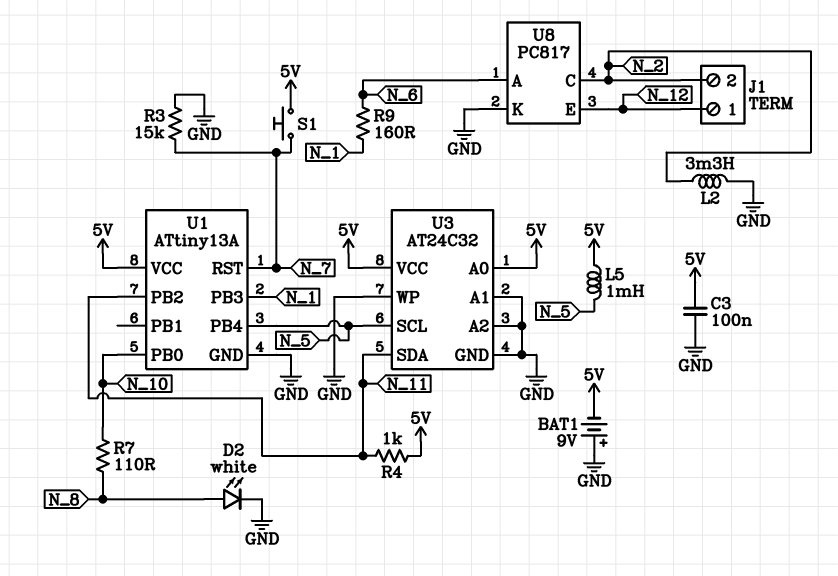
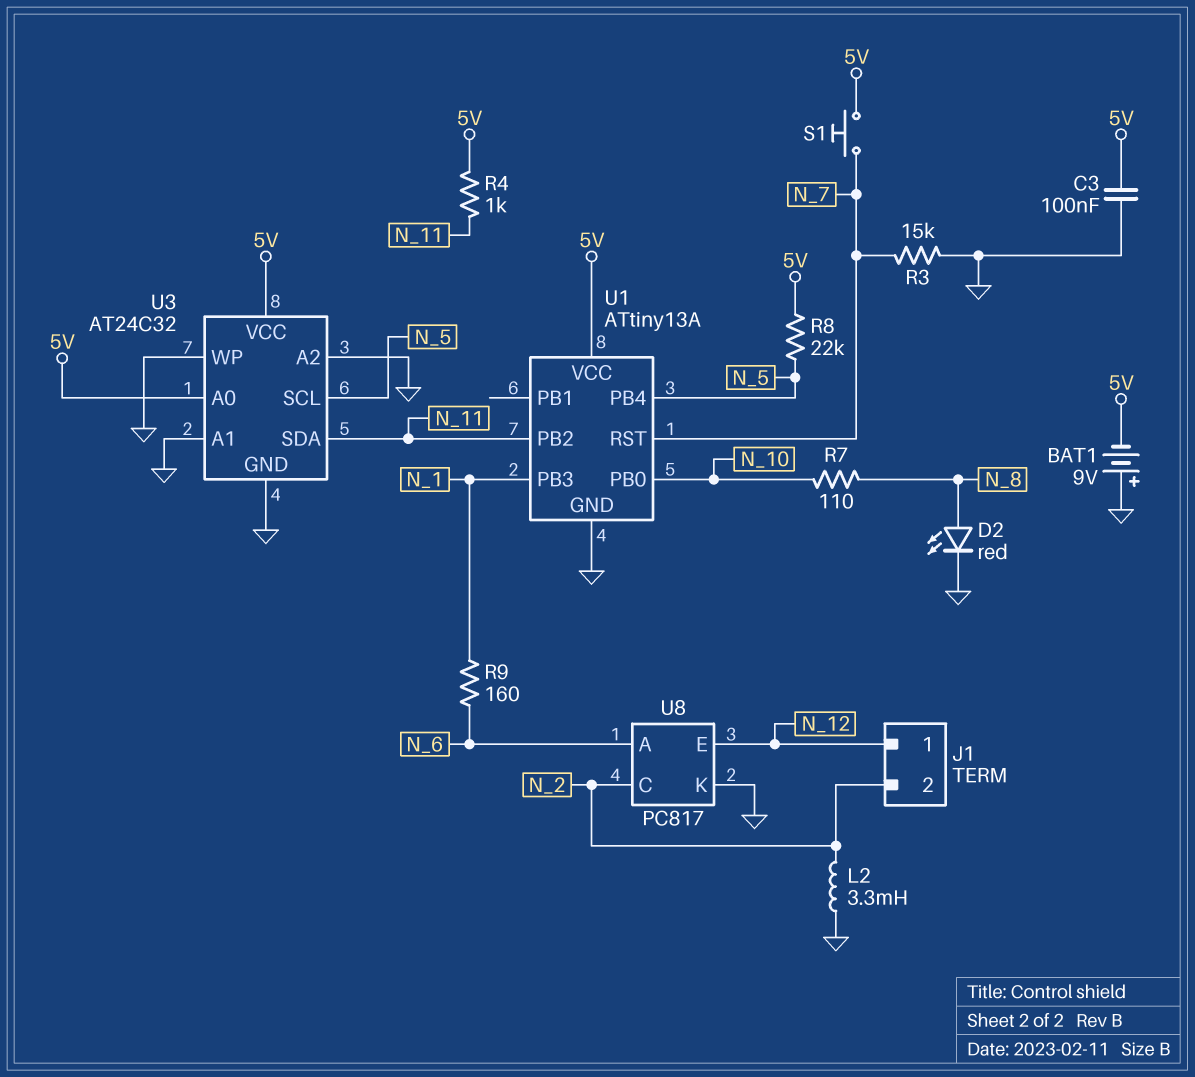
D2: LED white (A N_8, K GND) -> LED red (A N_8, K GND)
L5: 1mH (5V, N_5) -> none
R8: none -> 22k (5V, N_5)

